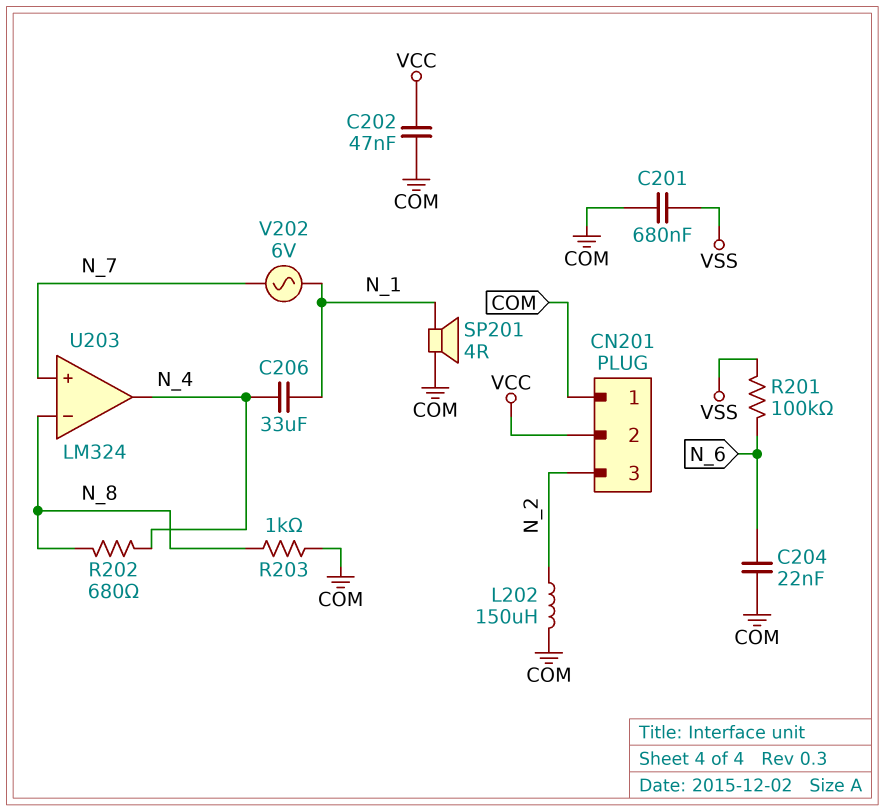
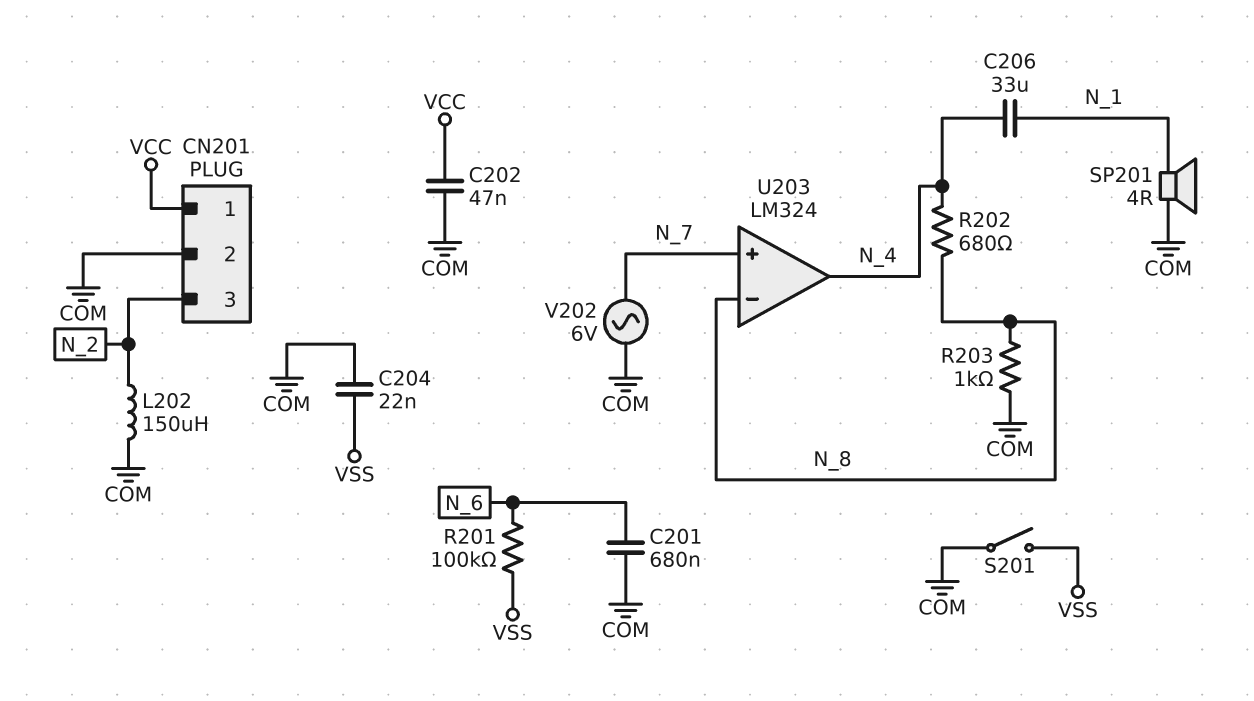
C201: 680nF (COM, VSS) -> 680nF (COM, N_6)
C204: 22nF (COM, N_6) -> 22nF (COM, VSS)
CN201 pin 1: COM -> VCC
CN201 pin 2: VCC -> COM
S201: none -> switch (COM, VSS)
V202: AC 6V (N_1, N_7) -> AC 6V (COM, N_7)

